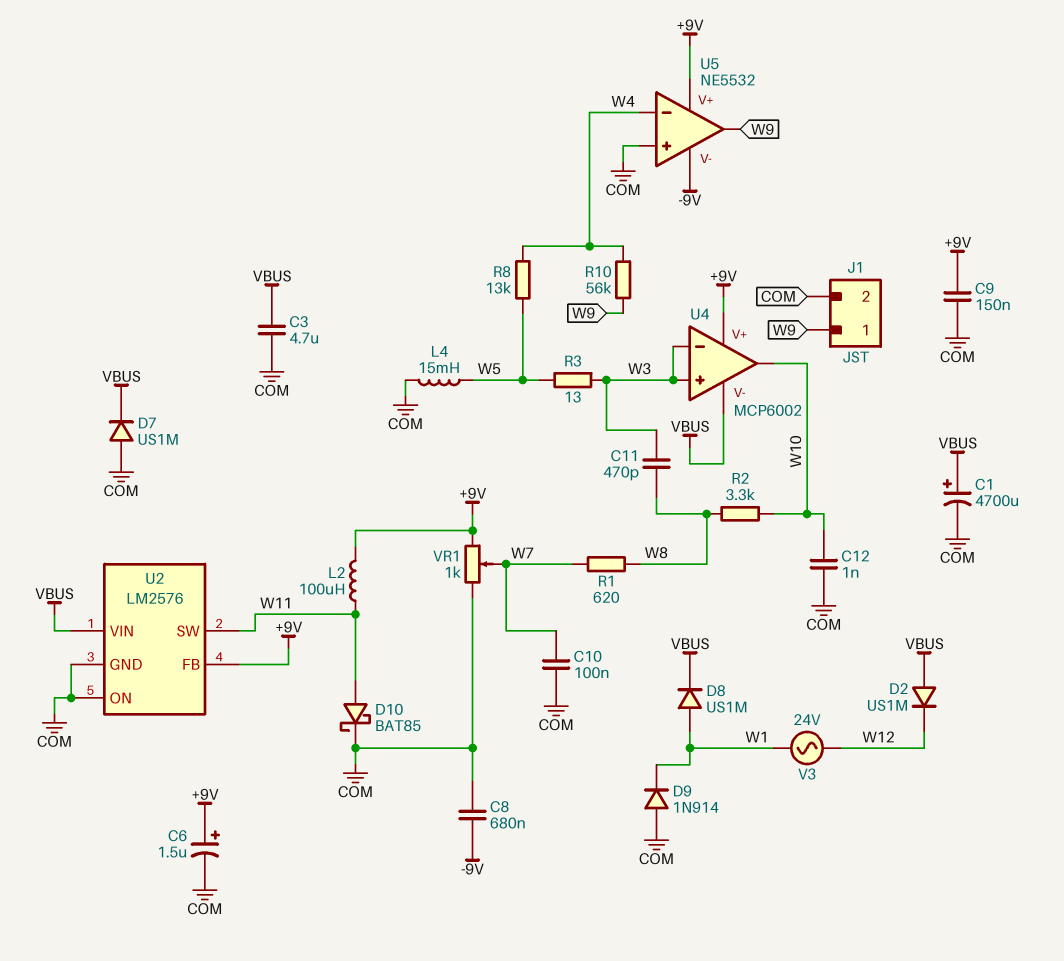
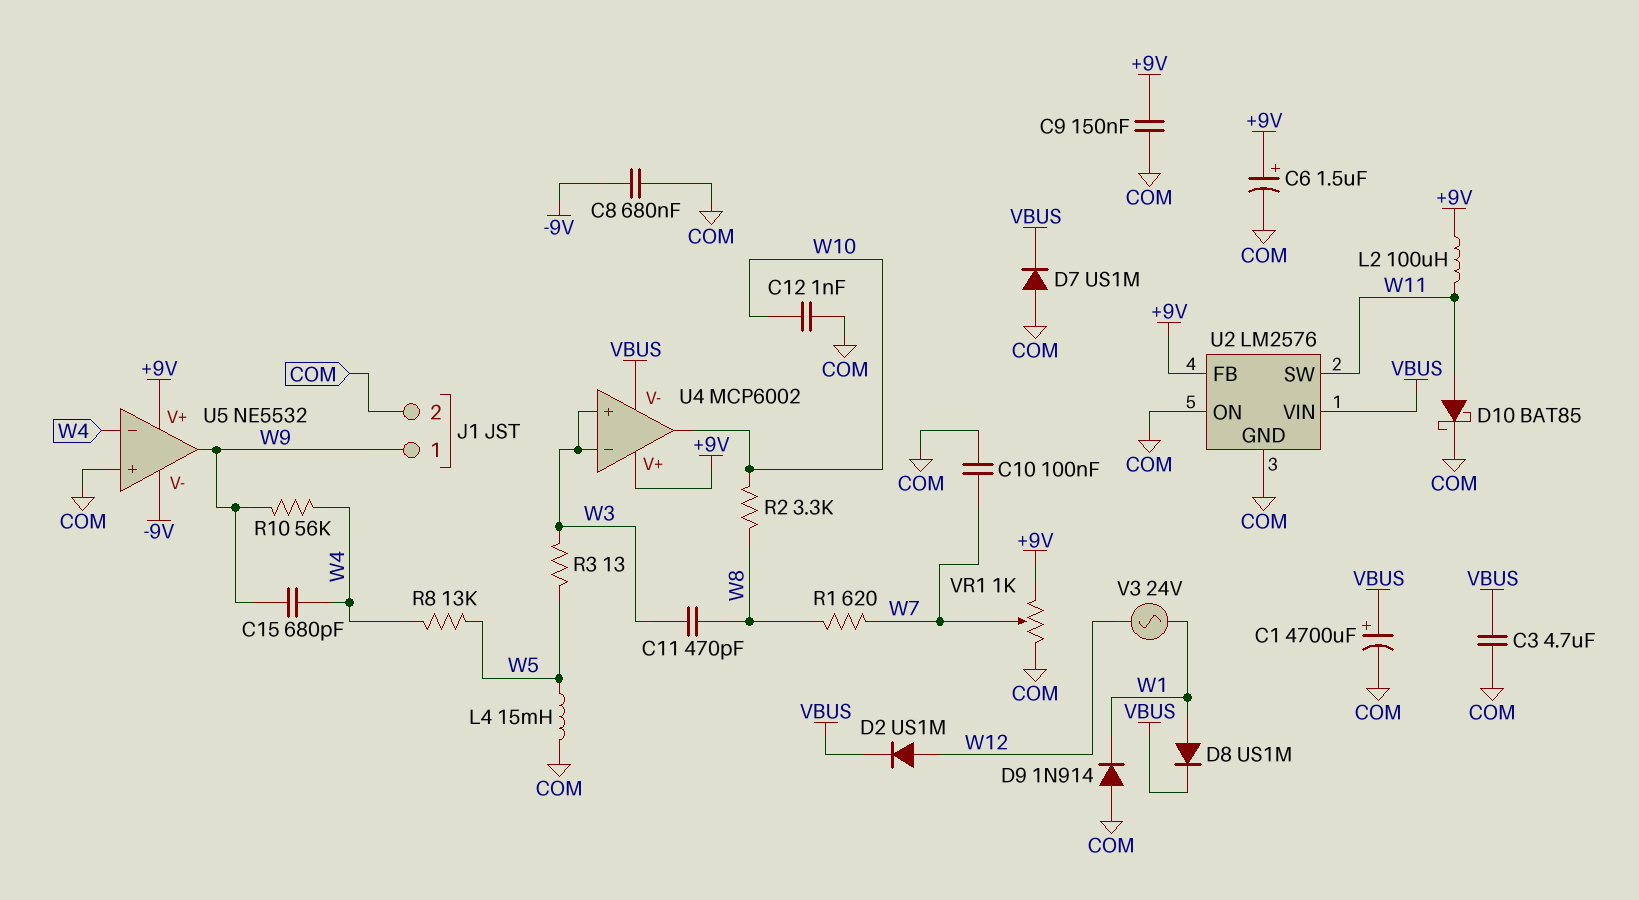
C15: none -> 680pF (W4, W9)
D2: diode US1M (A VBUS, K W12) -> diode US1M (A W12, K VBUS)

